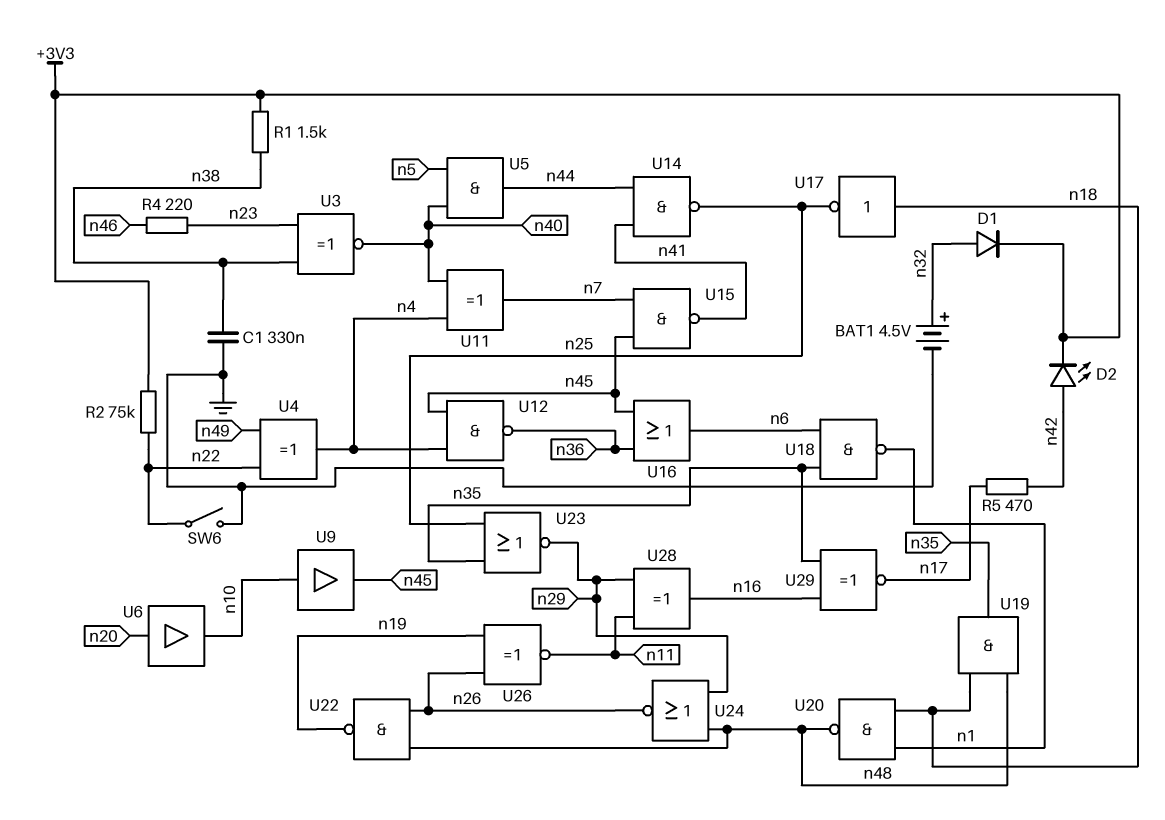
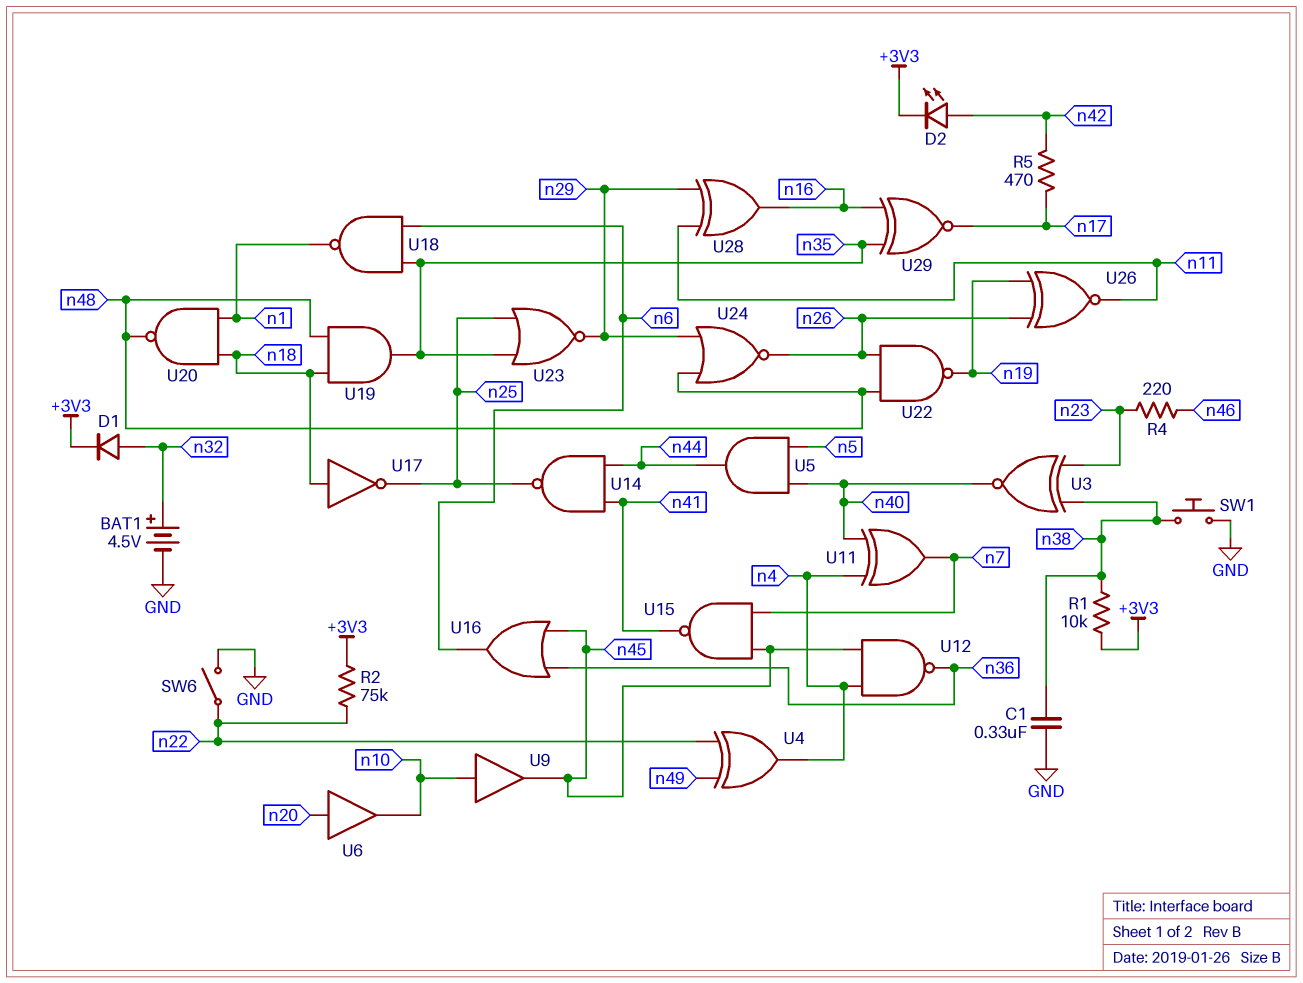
R1: 1.5k (+3V3, n38) -> 10k (+3V3, n38)
SW1: none -> button (GND, n38)

